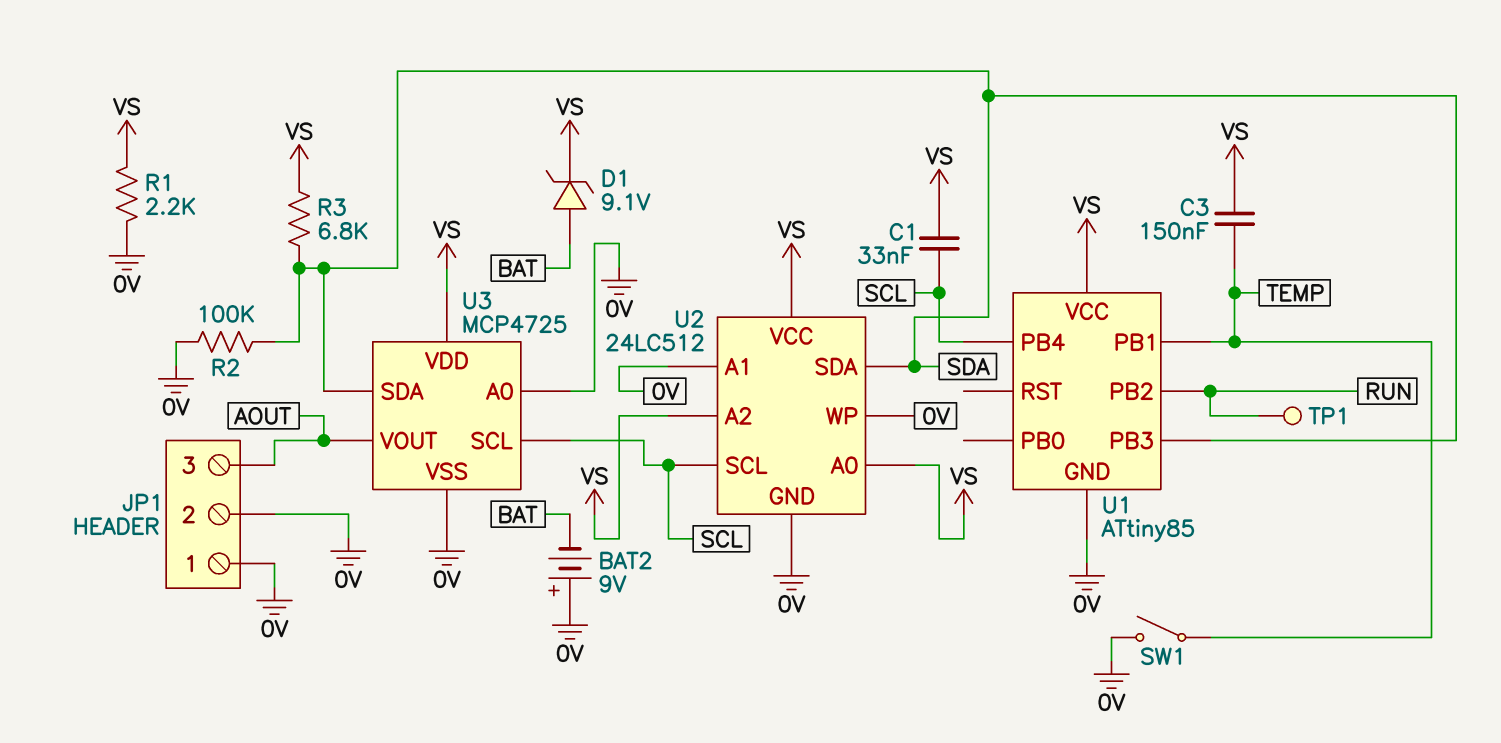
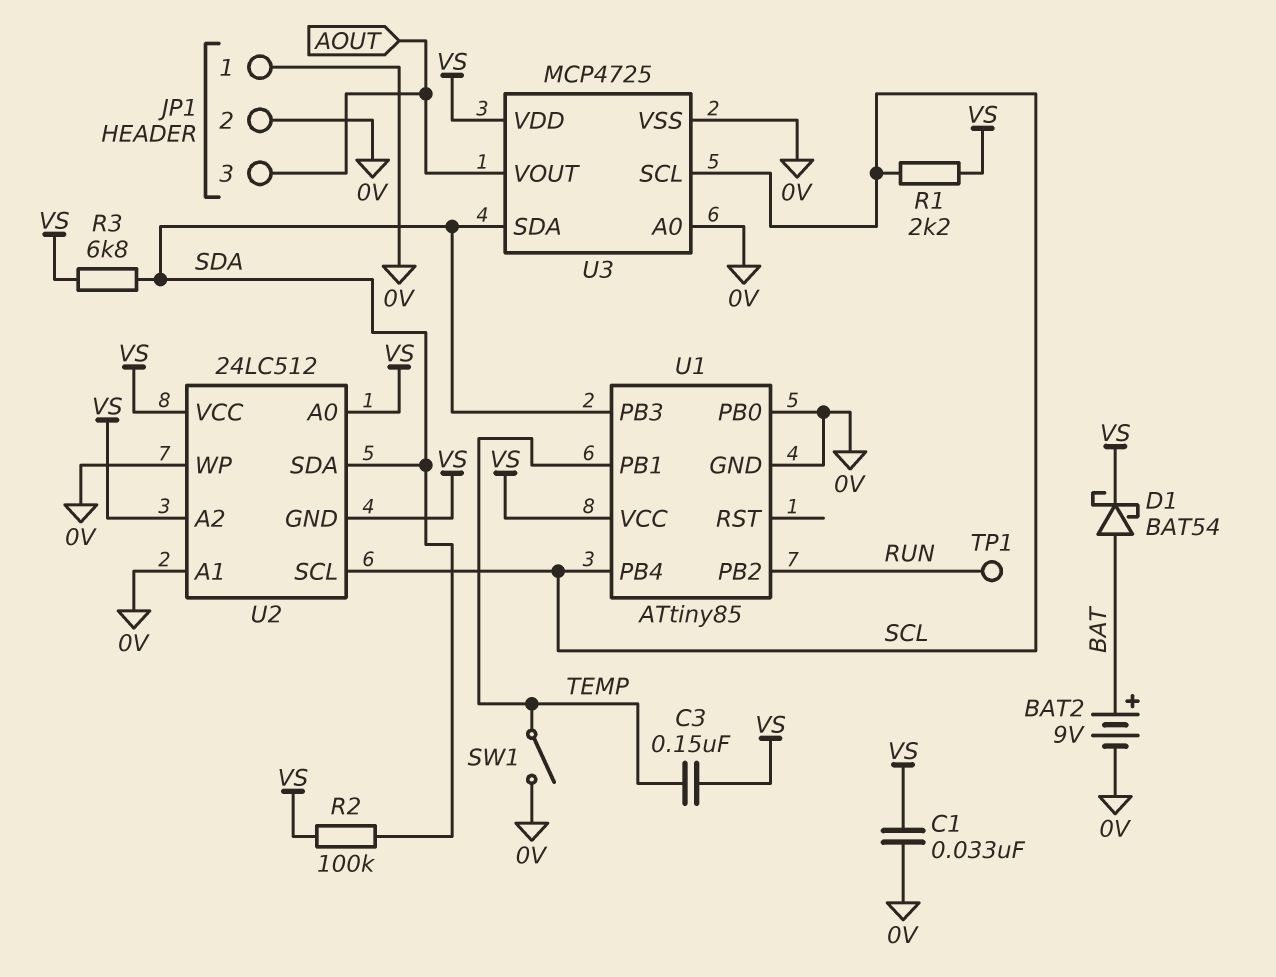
BAT2: 9V (plus 0V, minus BAT) -> 9V (plus BAT, minus 0V)
C1: 33nF (SCL, VS) -> 33nF (0V, VS)
D1: zener 9.1V (A BAT, K VS) -> schottky BAT54 (A BAT, K VS)
R1: 2.2k (0V, VS) -> 2.2k (SCL, VS)
R2: 100k (0V, SDA) -> 100k (SDA, VS)
U1 pin PB0: none -> 0V
U2 pin GND: 0V -> VS

